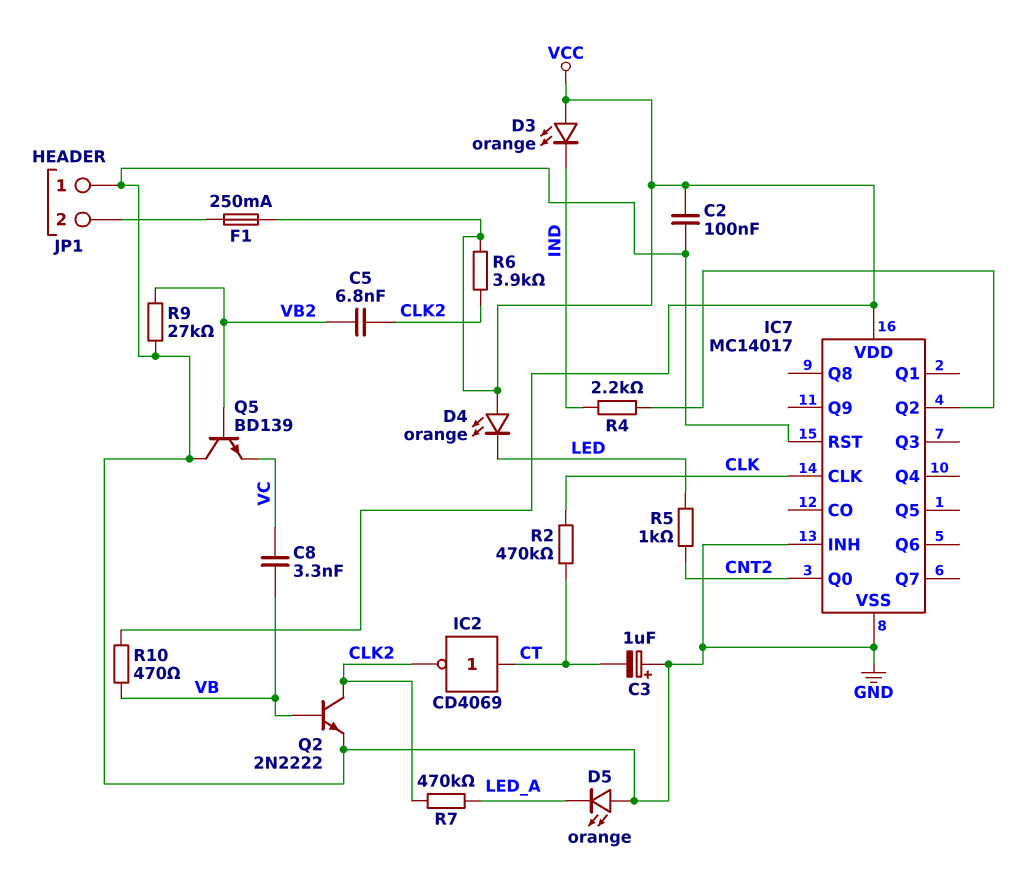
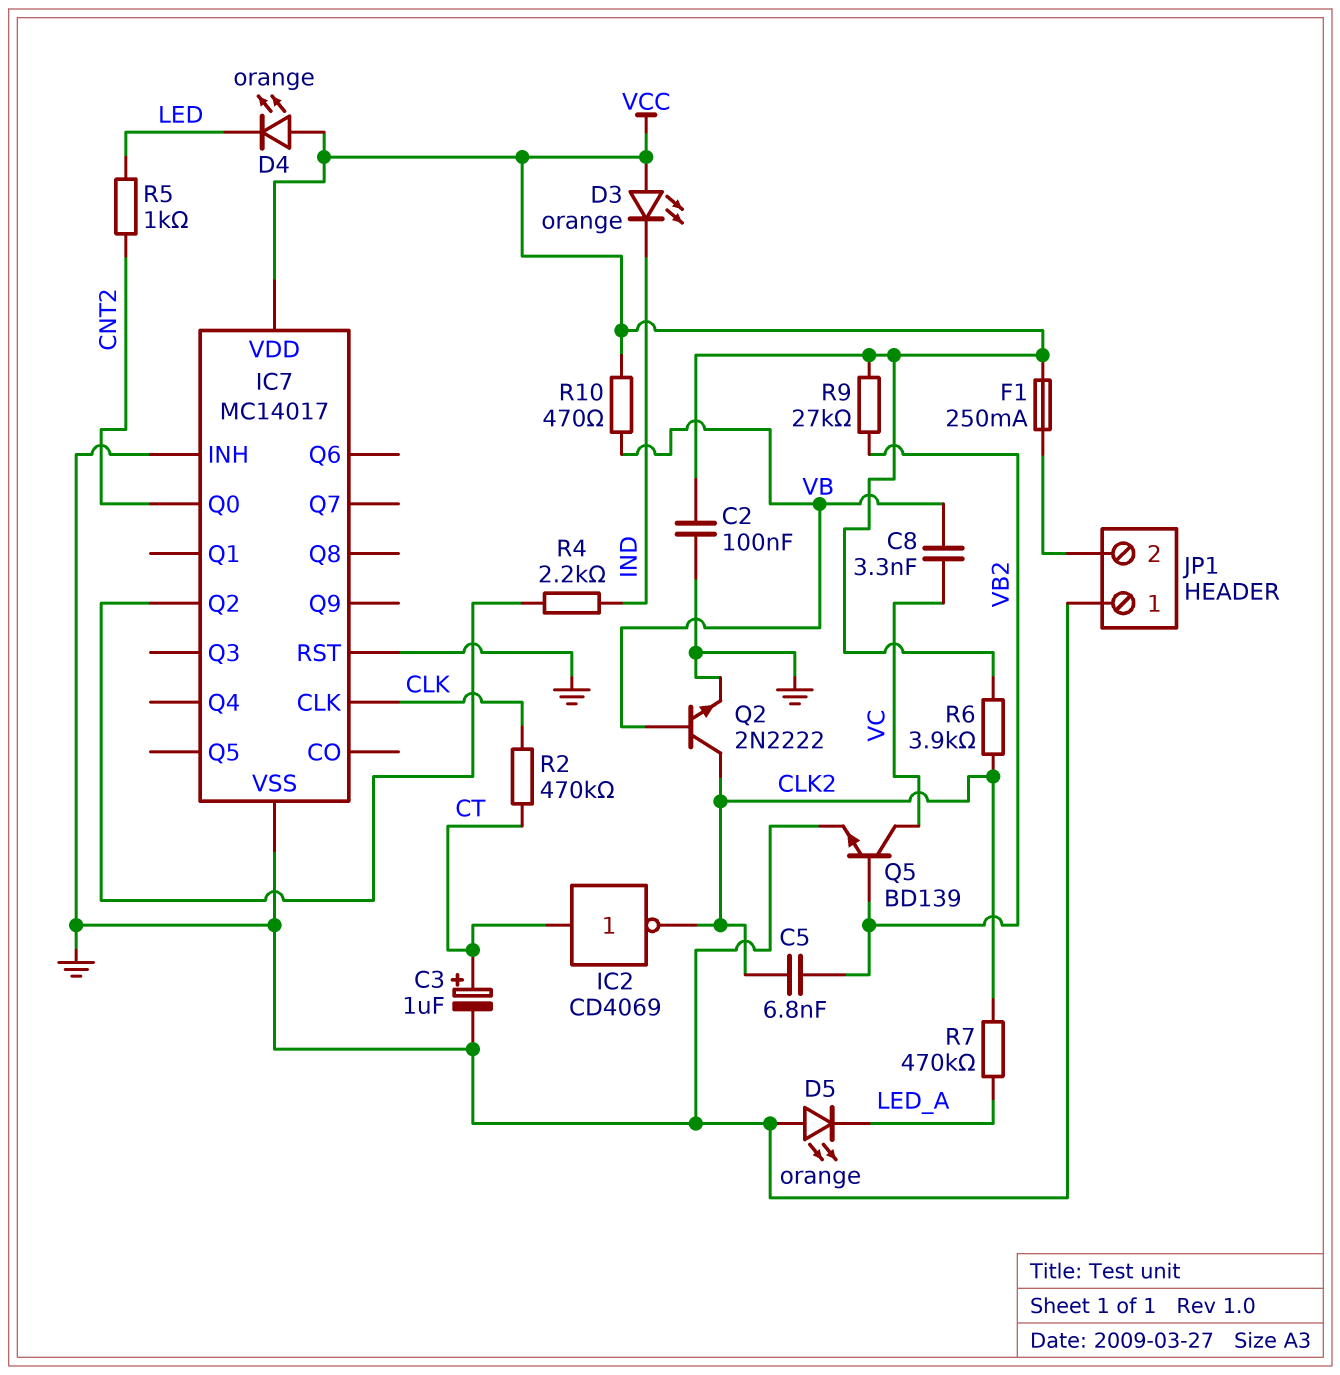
C3: 1uF (plus GND, minus CT) -> 1uF (plus CT, minus GND)
Q5: NPN BD139 (B VB2, C GND, E VC) -> NPN BD139 (B VB2, C VC, E GND)
R9: 27k (GND, VB2) -> 27k (VB2, VCC)

